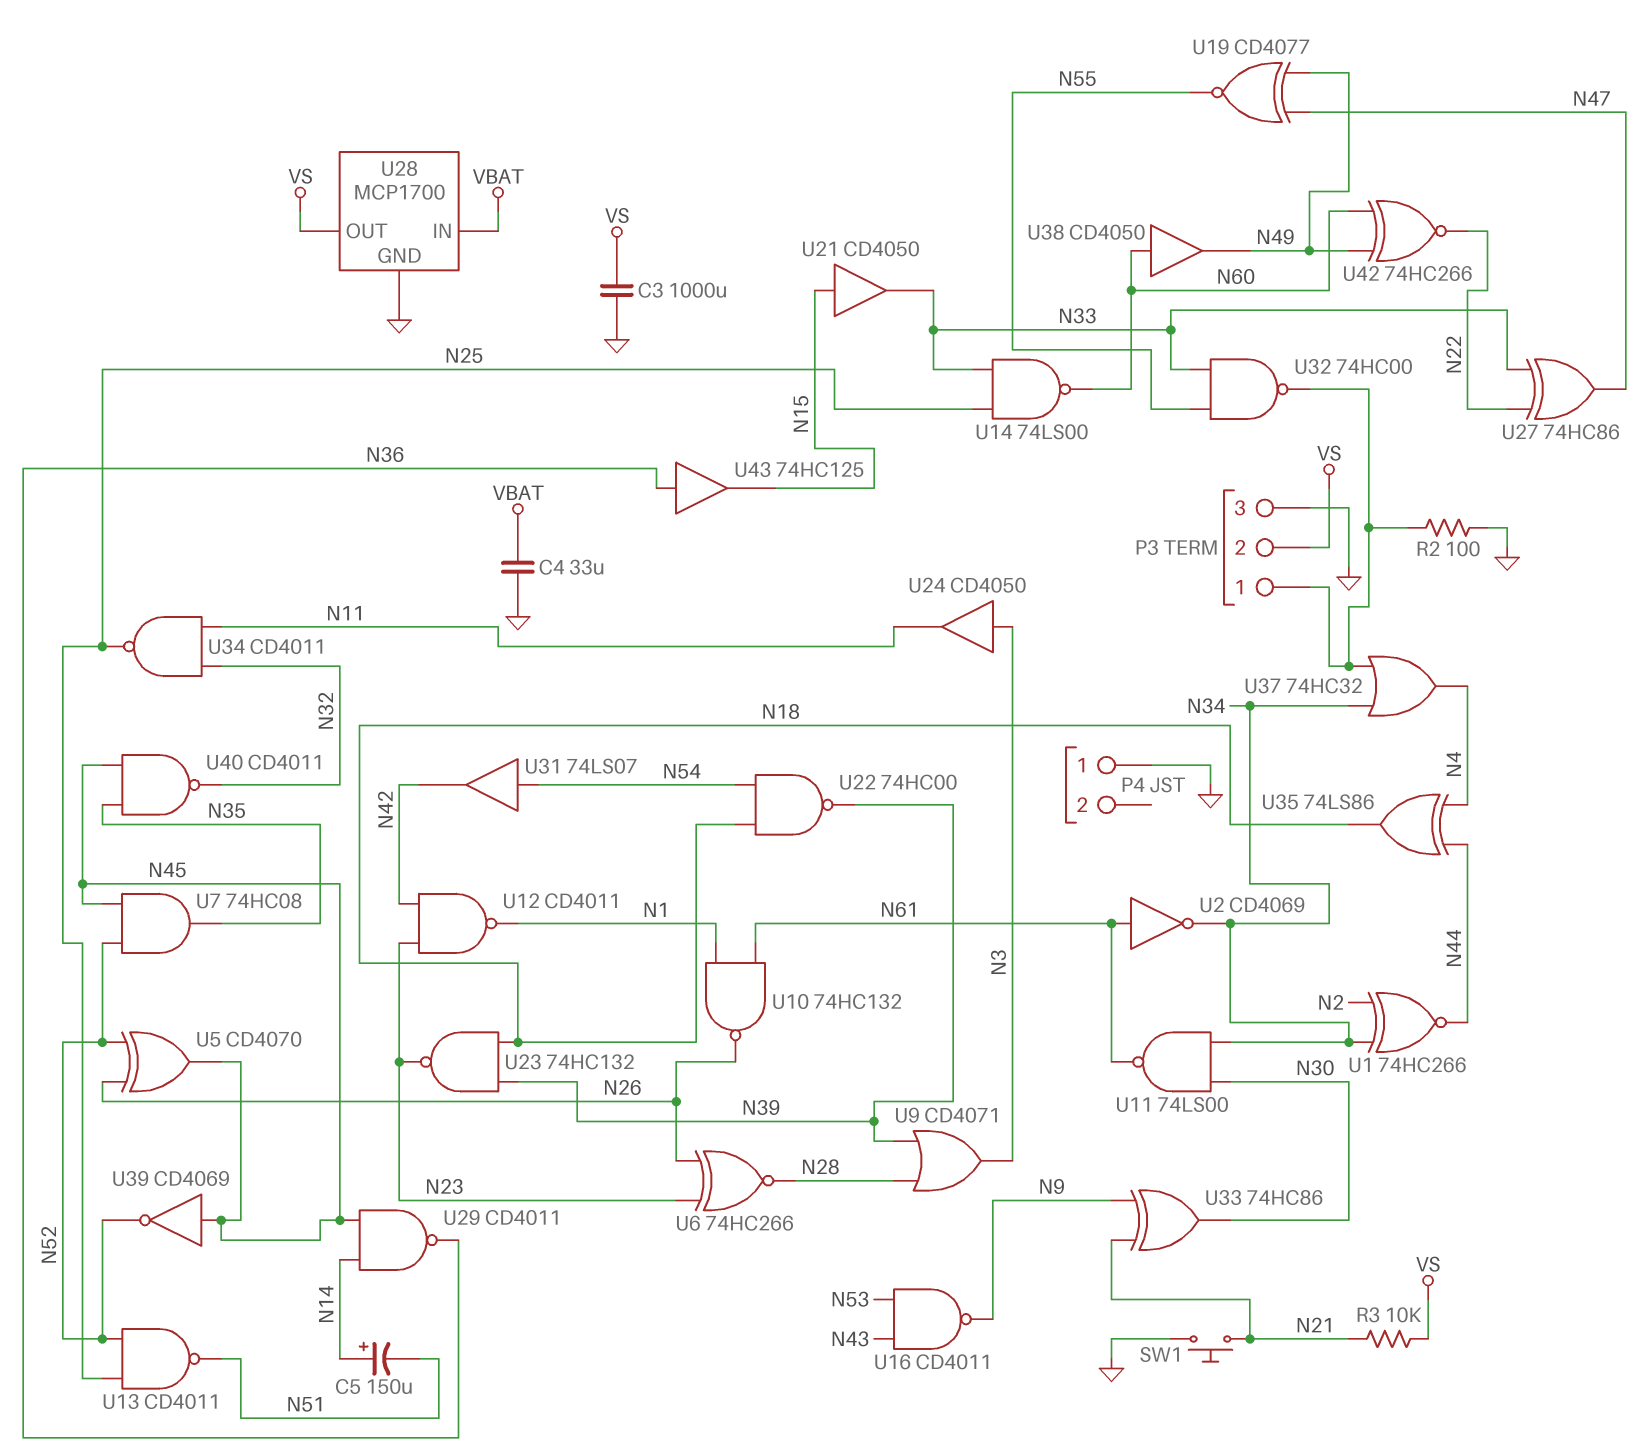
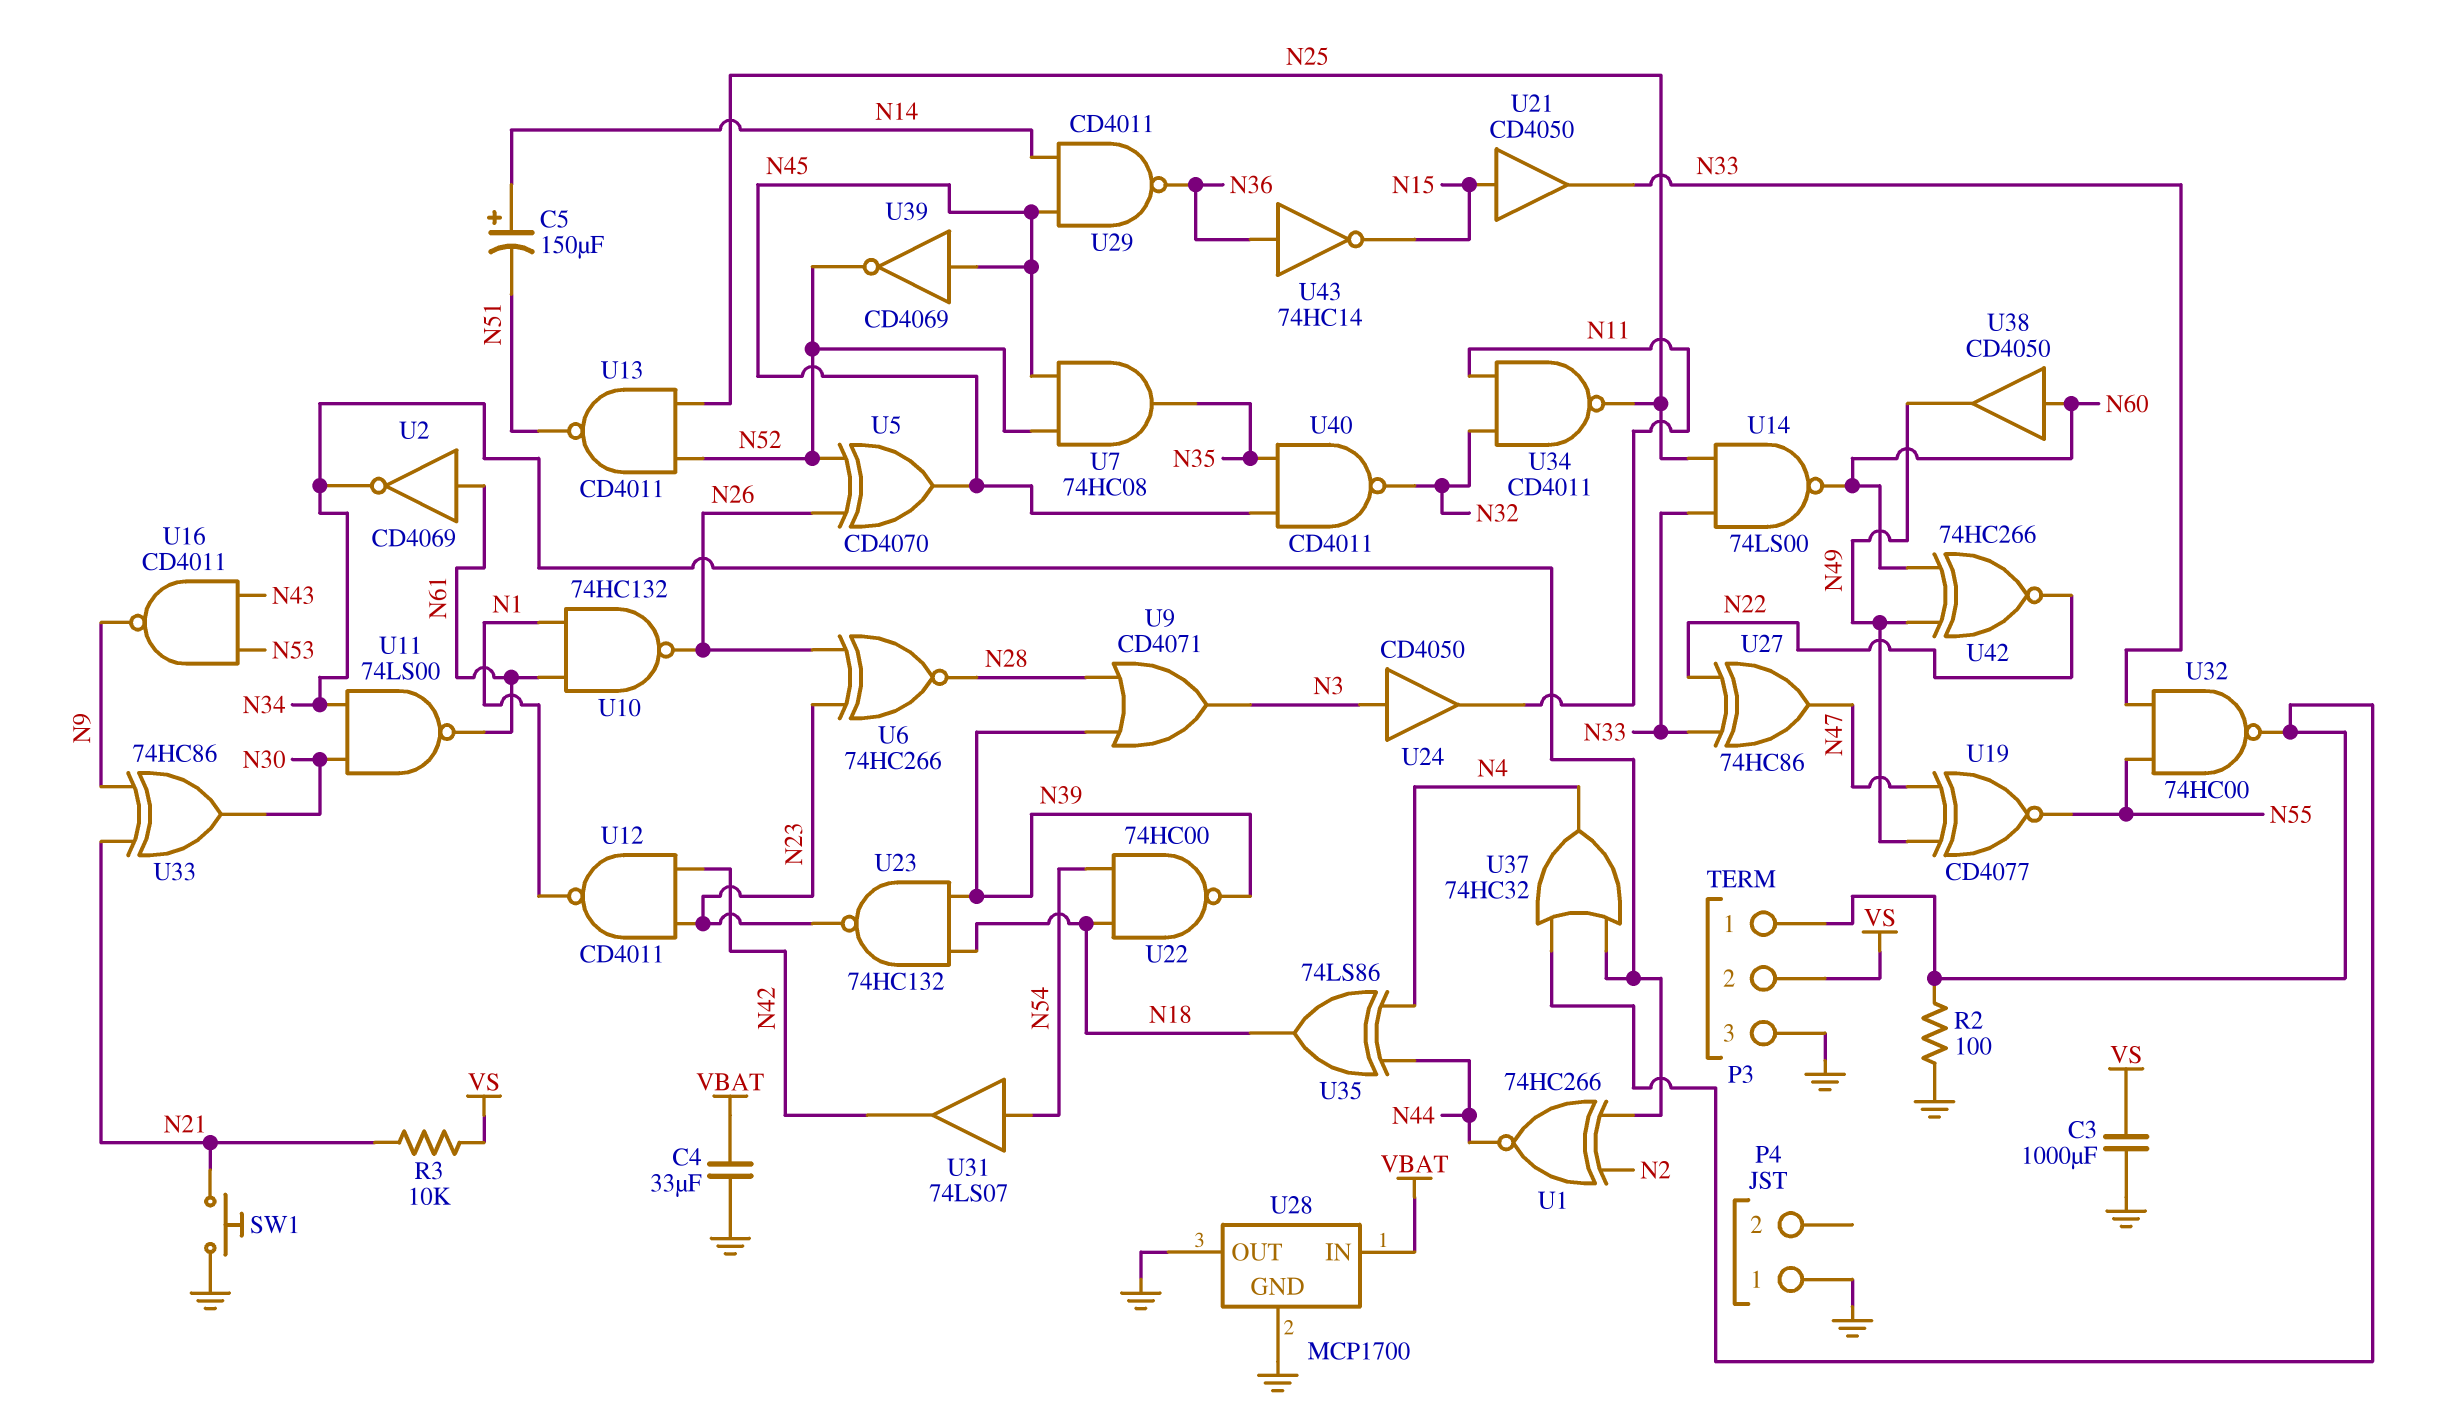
U28 pin OUT: VS -> GND
U43: buffer 74HC125 (in N36, out N15) -> NOT 74HC14 (in N36, out N15)

